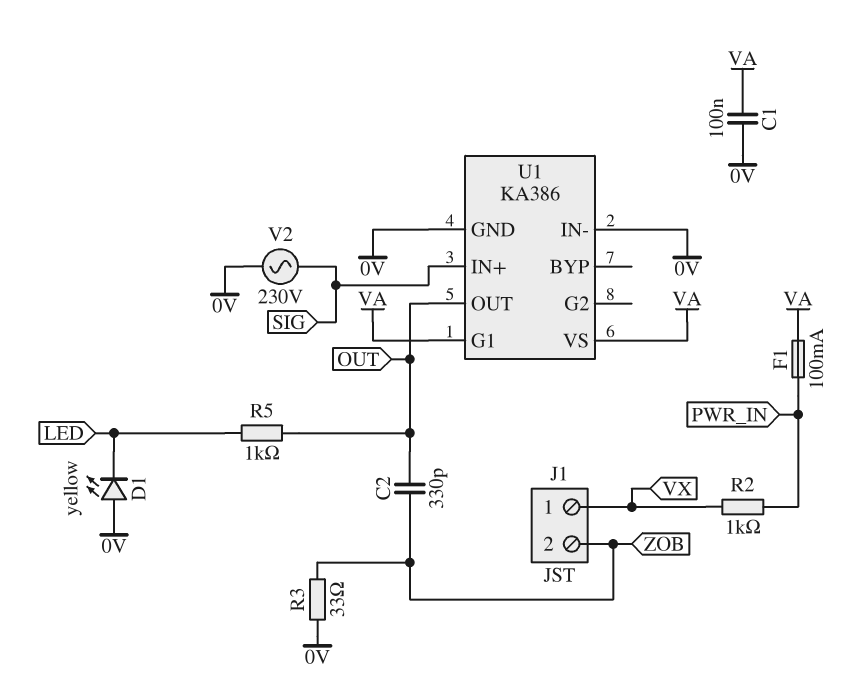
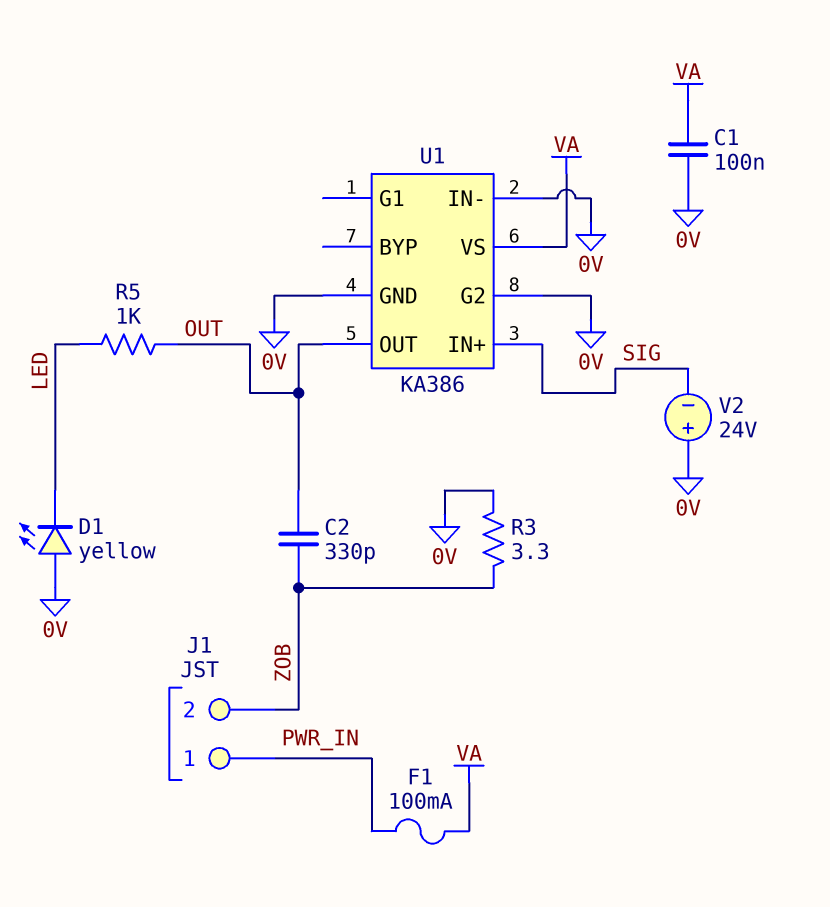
J1 pin 1: VX -> PWR_IN
R2: 1k (PWR_IN, VX) -> none
R3: 33 (0V, ZOB) -> 3.3 (0V, ZOB)
U1 pin G1: VA -> none
U1 pin G2: none -> 0V
V2: AC 230V (0V, SIG) -> 24V (plus 0V, minus SIG)

